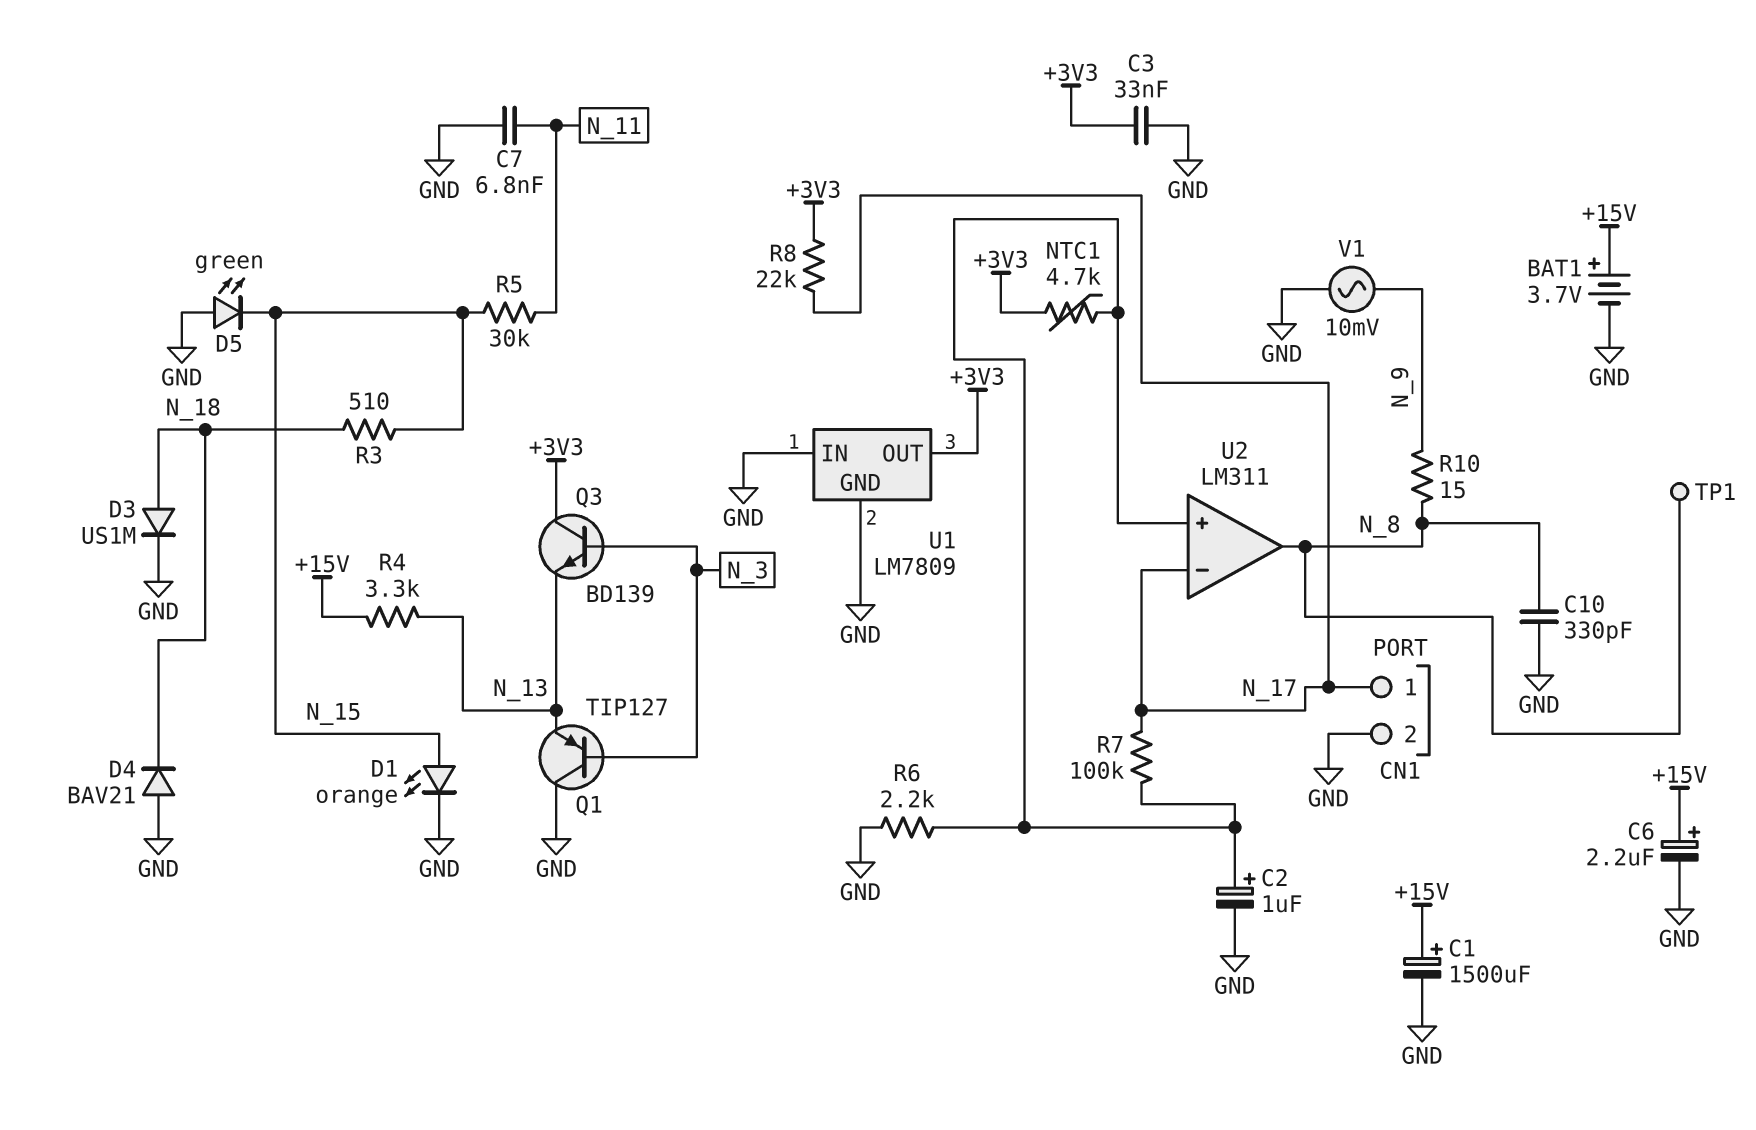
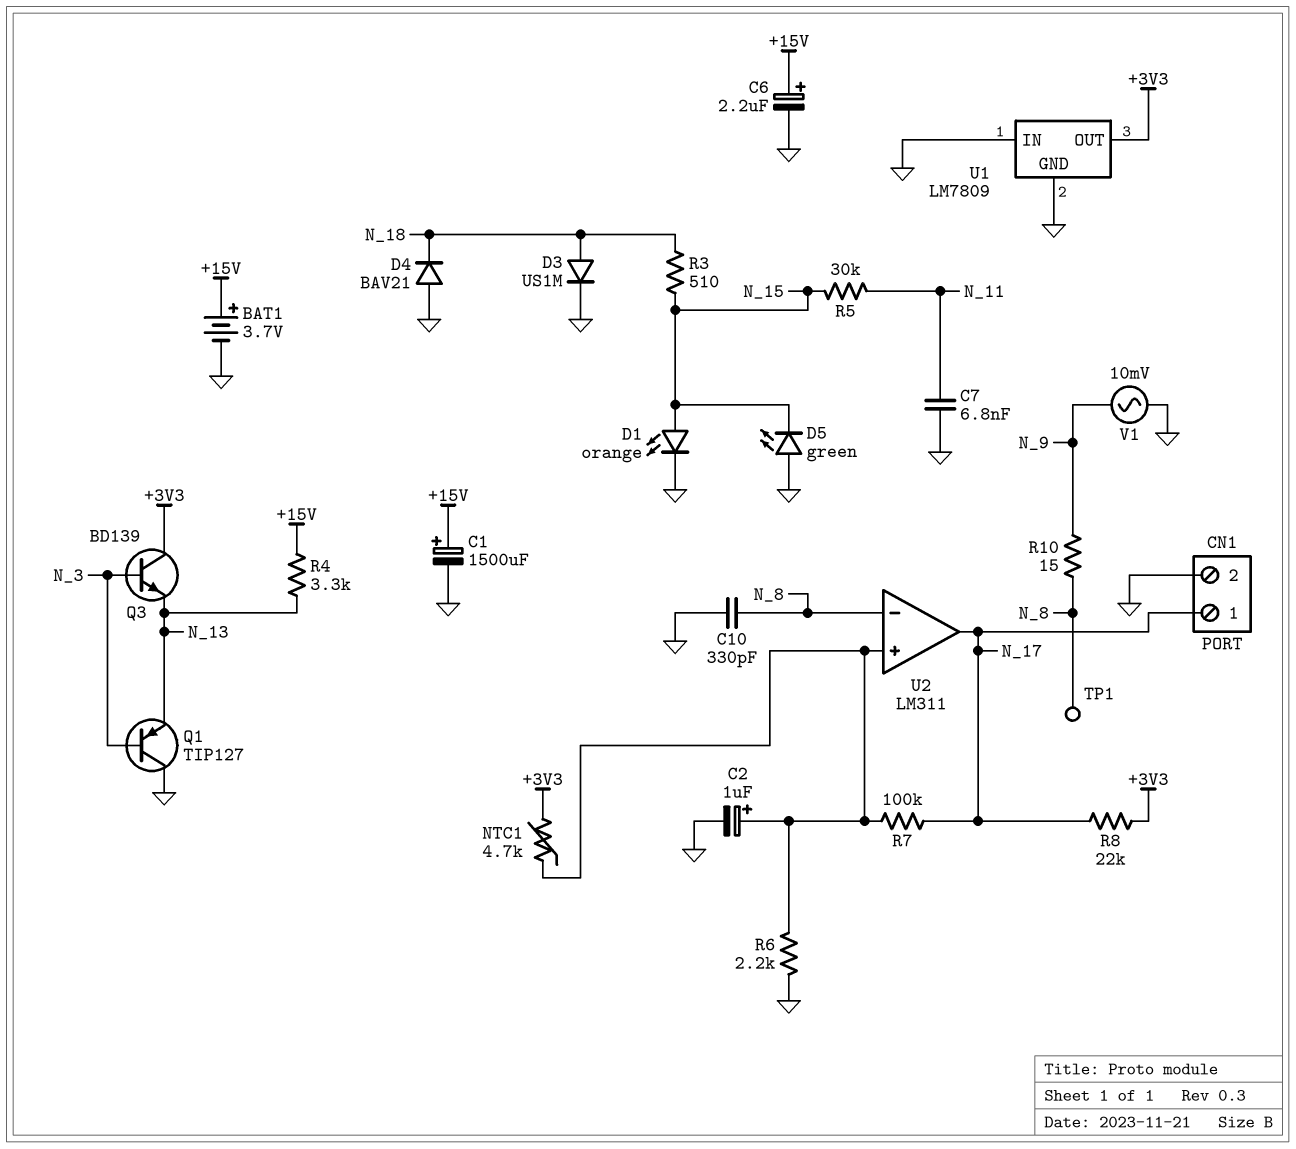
C3: 33nF (+3V3, GND) -> none
U2 pin in-: N_17 -> N_8
U2 pin out: N_8 -> N_17

